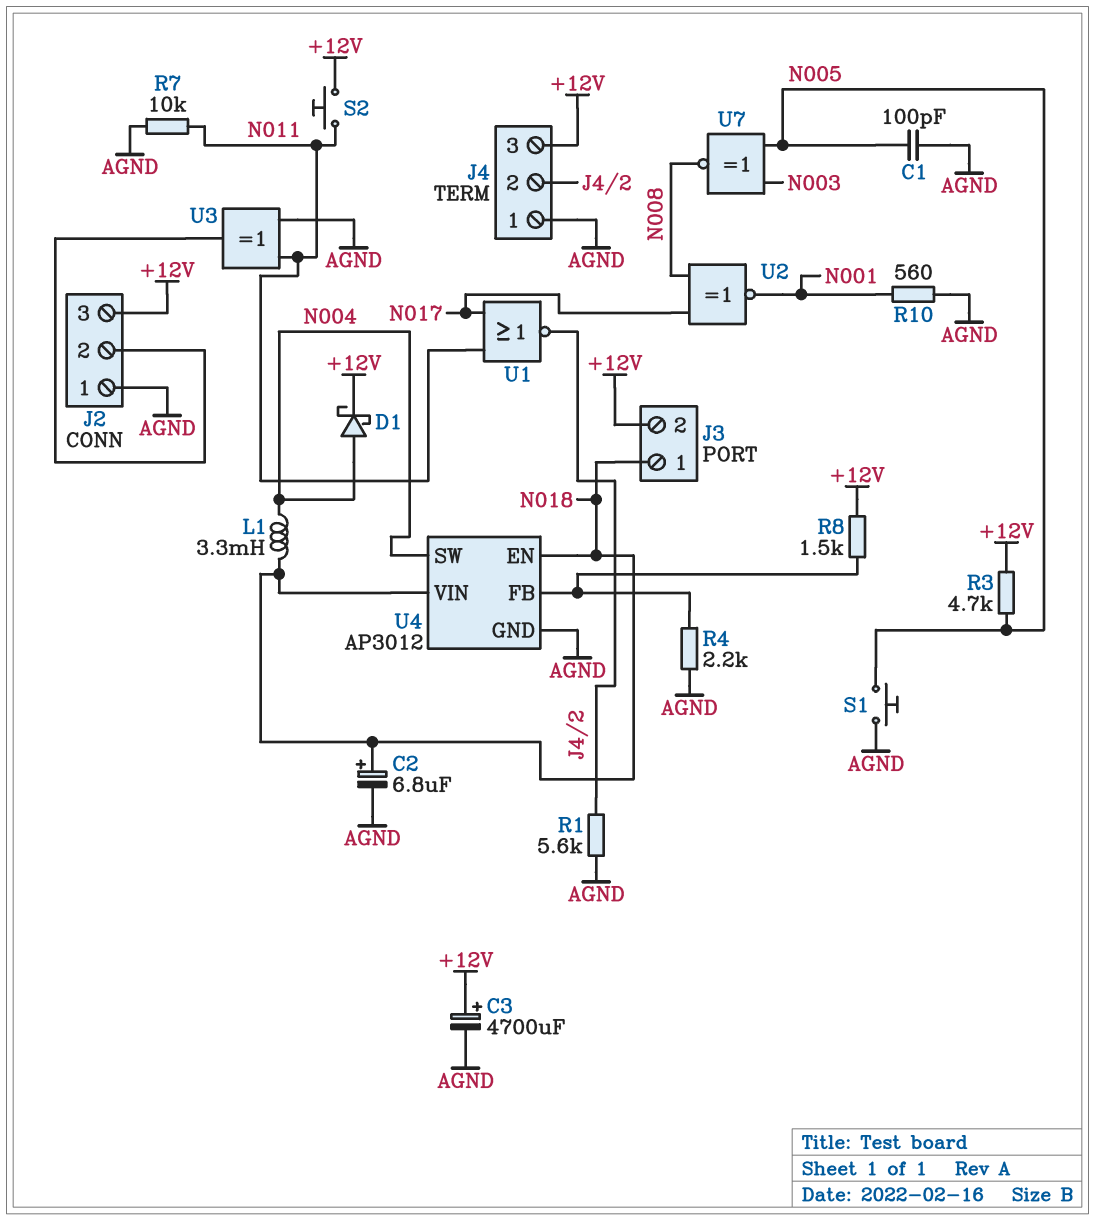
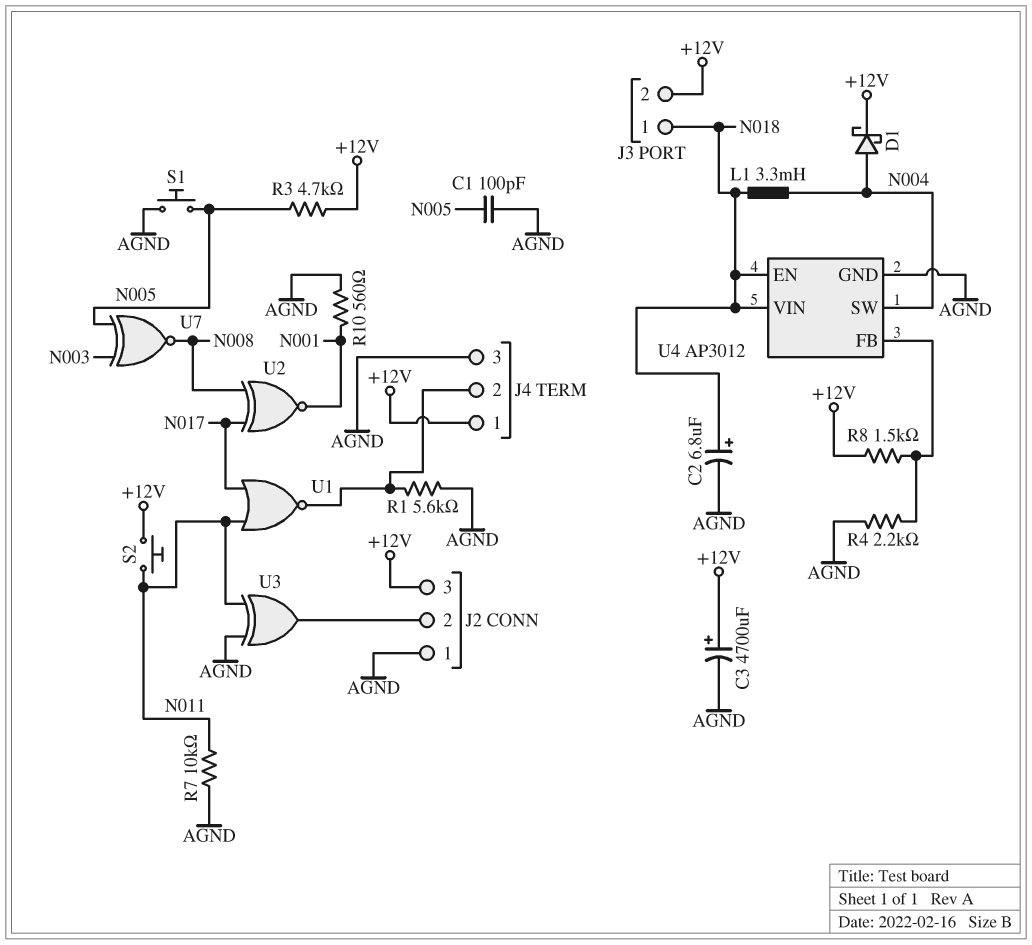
J4 pin 1: AGND -> +12V
J4 pin 3: +12V -> AGND

